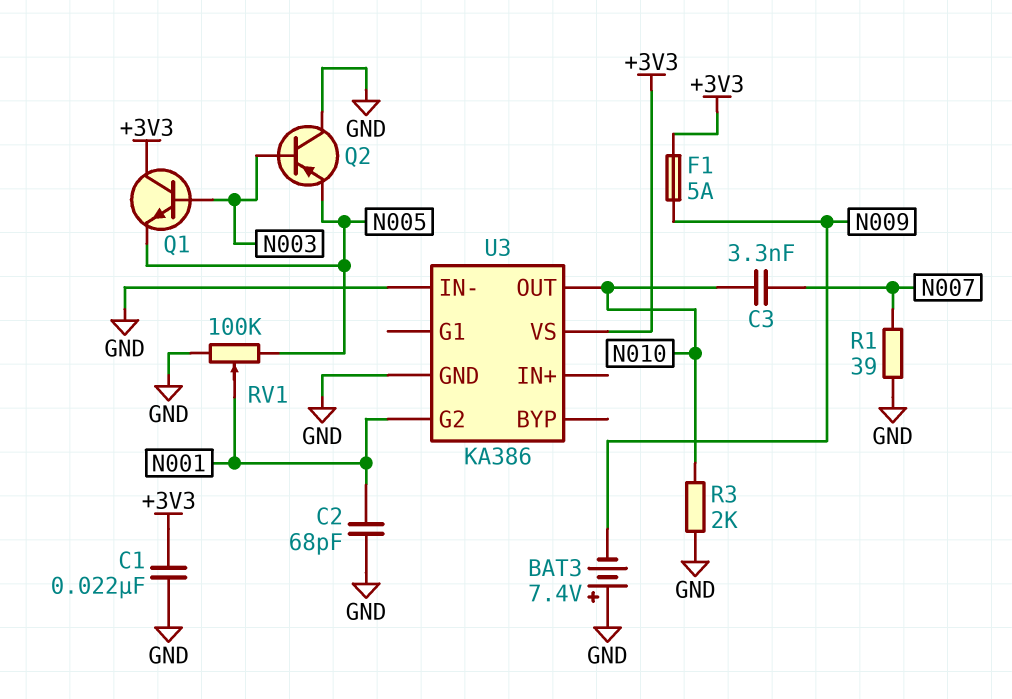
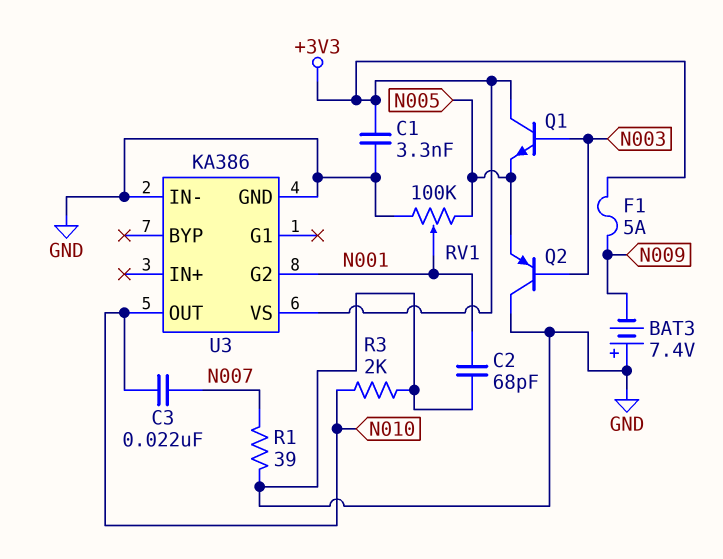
C1: 22nF (+3V3, GND) -> 3.3nF (+3V3, GND)
C3: 3.3nF (N007, N010) -> 22nF (N007, N010)

